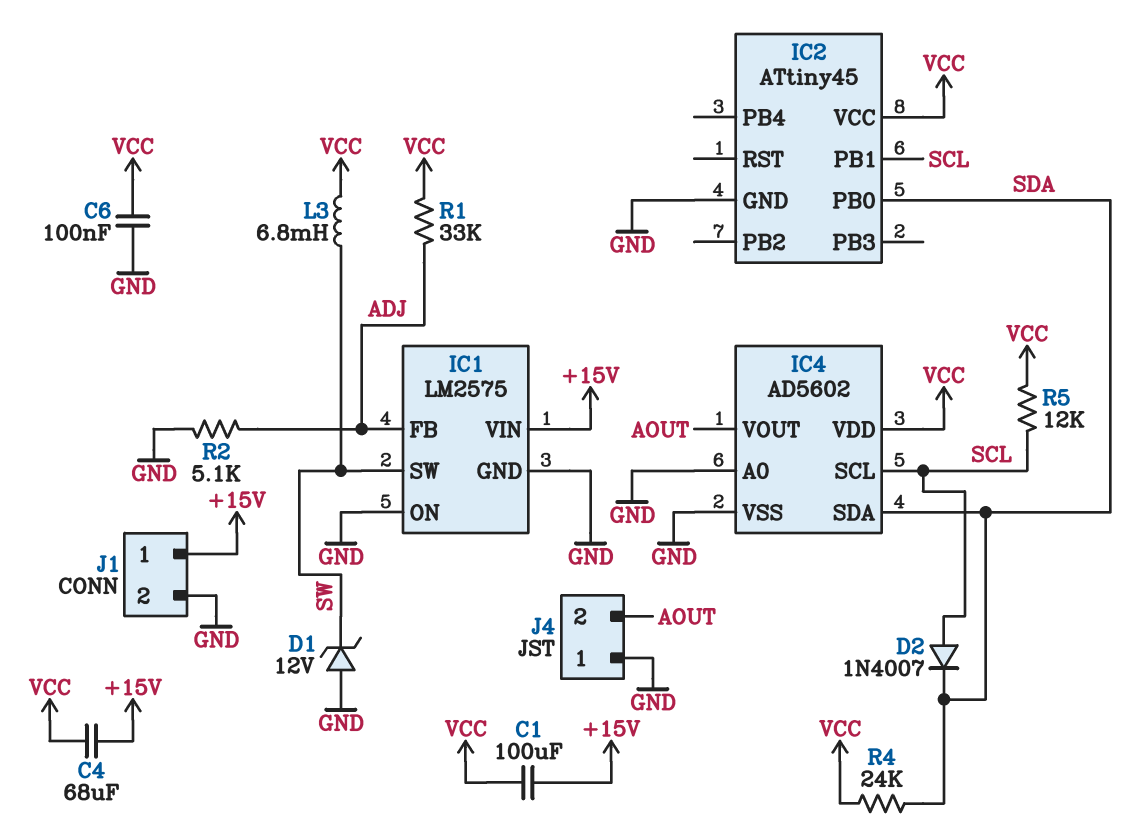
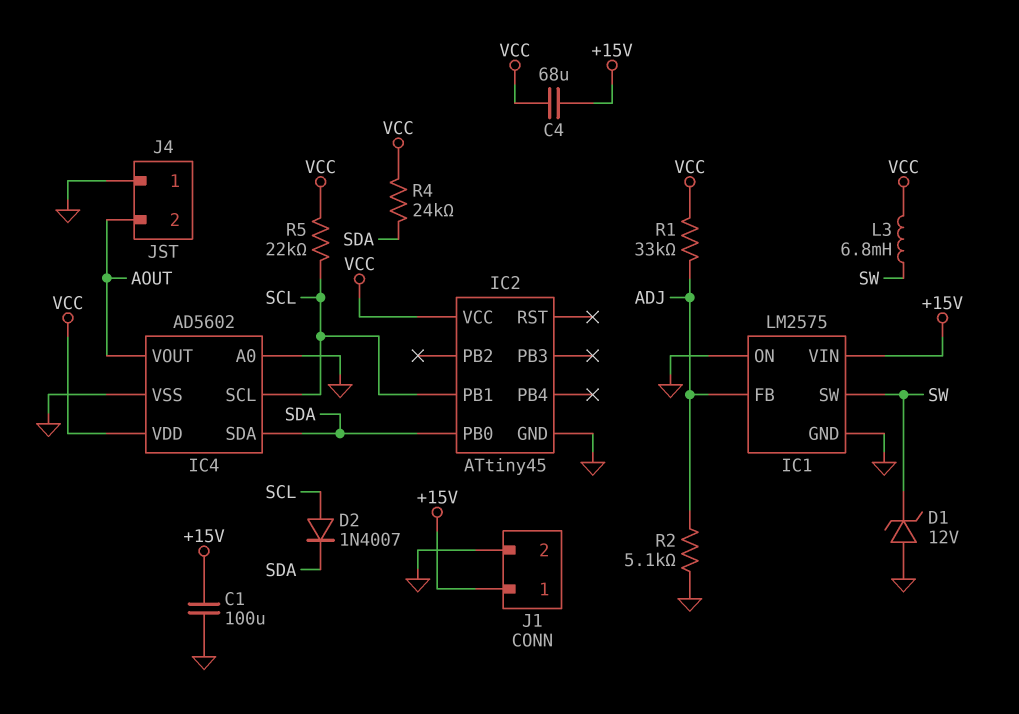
C1: 100uF (+15V, VCC) -> 100uF (+15V, GND)
C6: 100nF (GND, VCC) -> none
R5: 12k (SCL, VCC) -> 22k (SCL, VCC)

